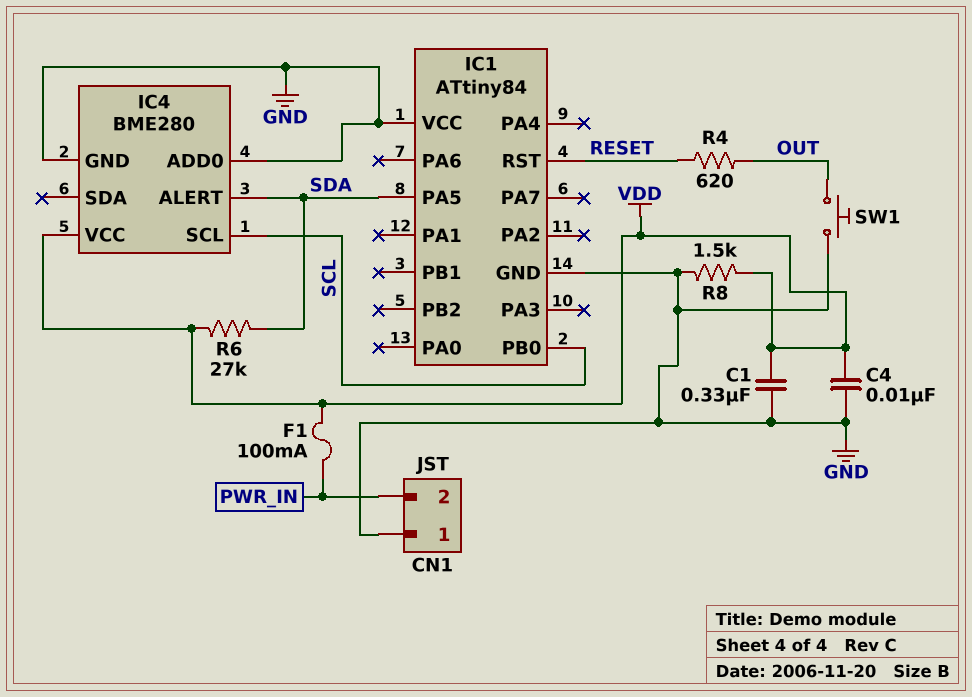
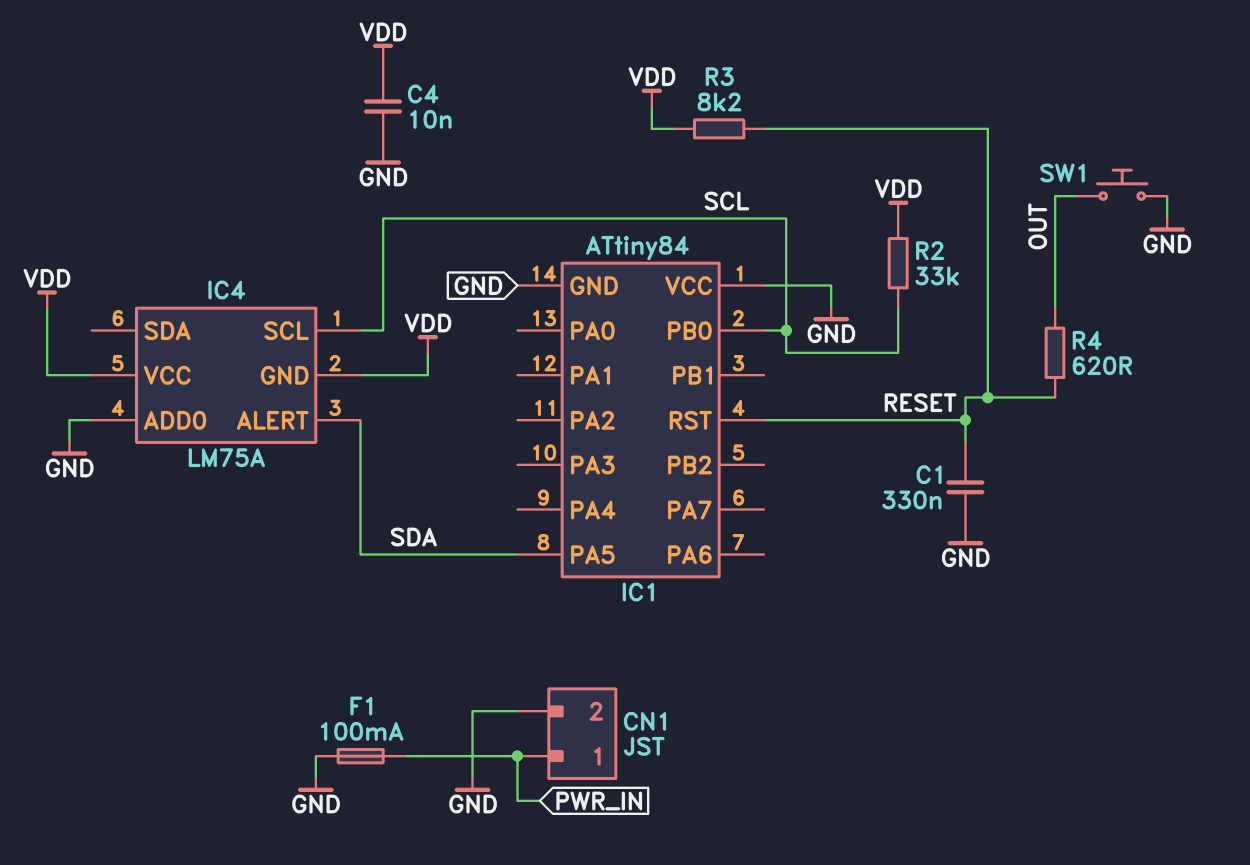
C1: 330nF (GND, VDD) -> 330nF (GND, RESET)
CN1 pin 1: GND -> PWR_IN
CN1 pin 2: PWR_IN -> GND
F1: 100mA (PWR_IN, VDD) -> 100mA (GND, PWR_IN)
IC4: BME280 -> LM75A
IC4 pin GND: GND -> VDD
R2: none -> 33k (SCL, VDD)
R3: none -> 8.2k (RESET, VDD)
R6: 27k (SDA, VDD) -> none
R8: 1.5k (GND, VDD) -> none

